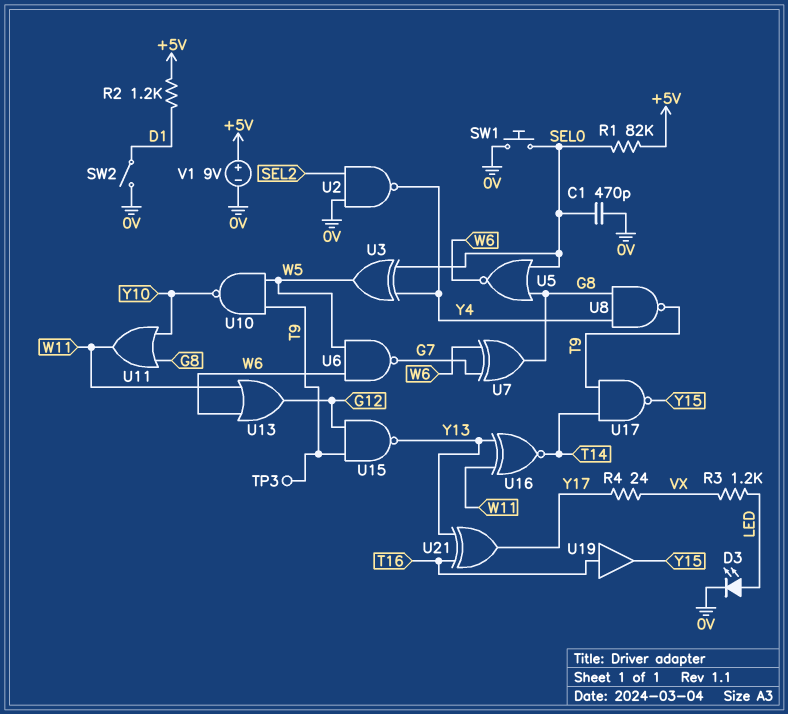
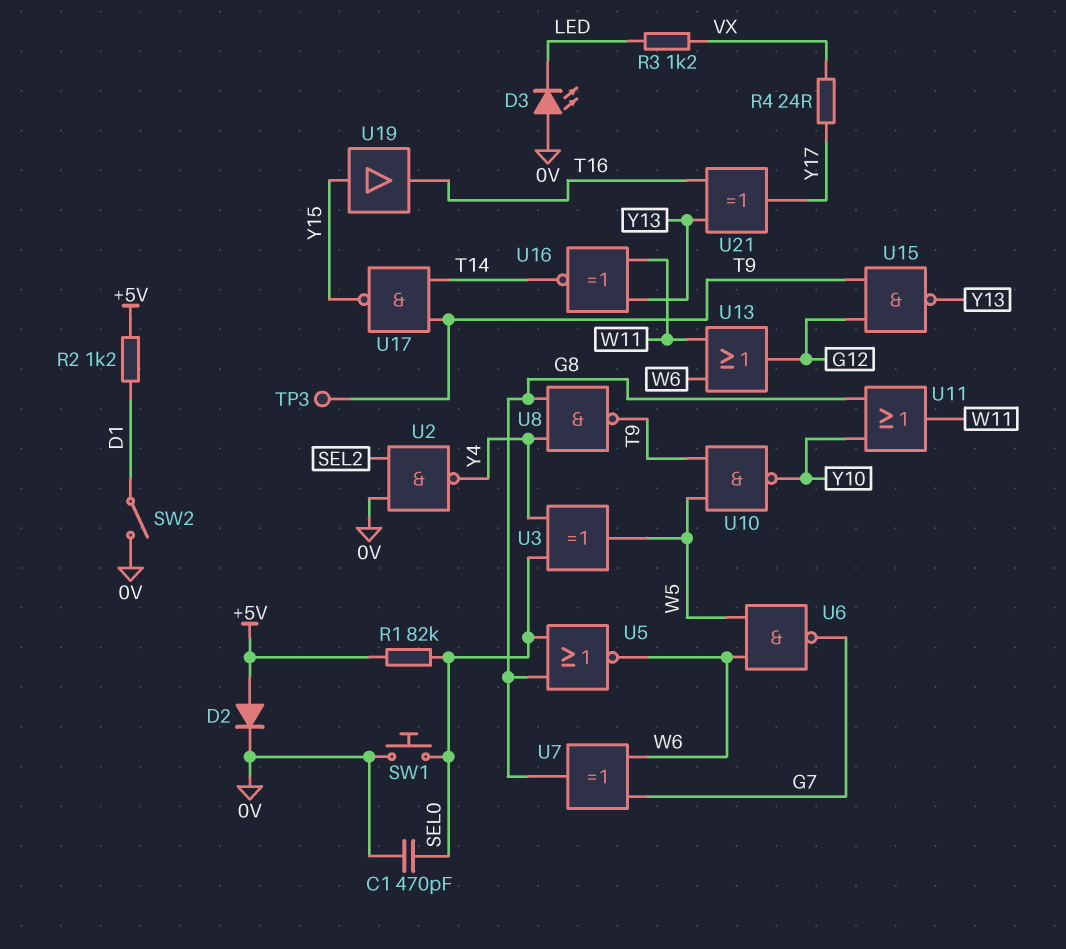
D2: none -> diode (A +5V, K 0V)
D3: LED (A LED, K 0V) -> LED (A 0V, K LED)
U19: buffer (in T16, out Y15) -> buffer (in Y15, out T16)
V1: 9V (plus +5V, minus 0V) -> none

